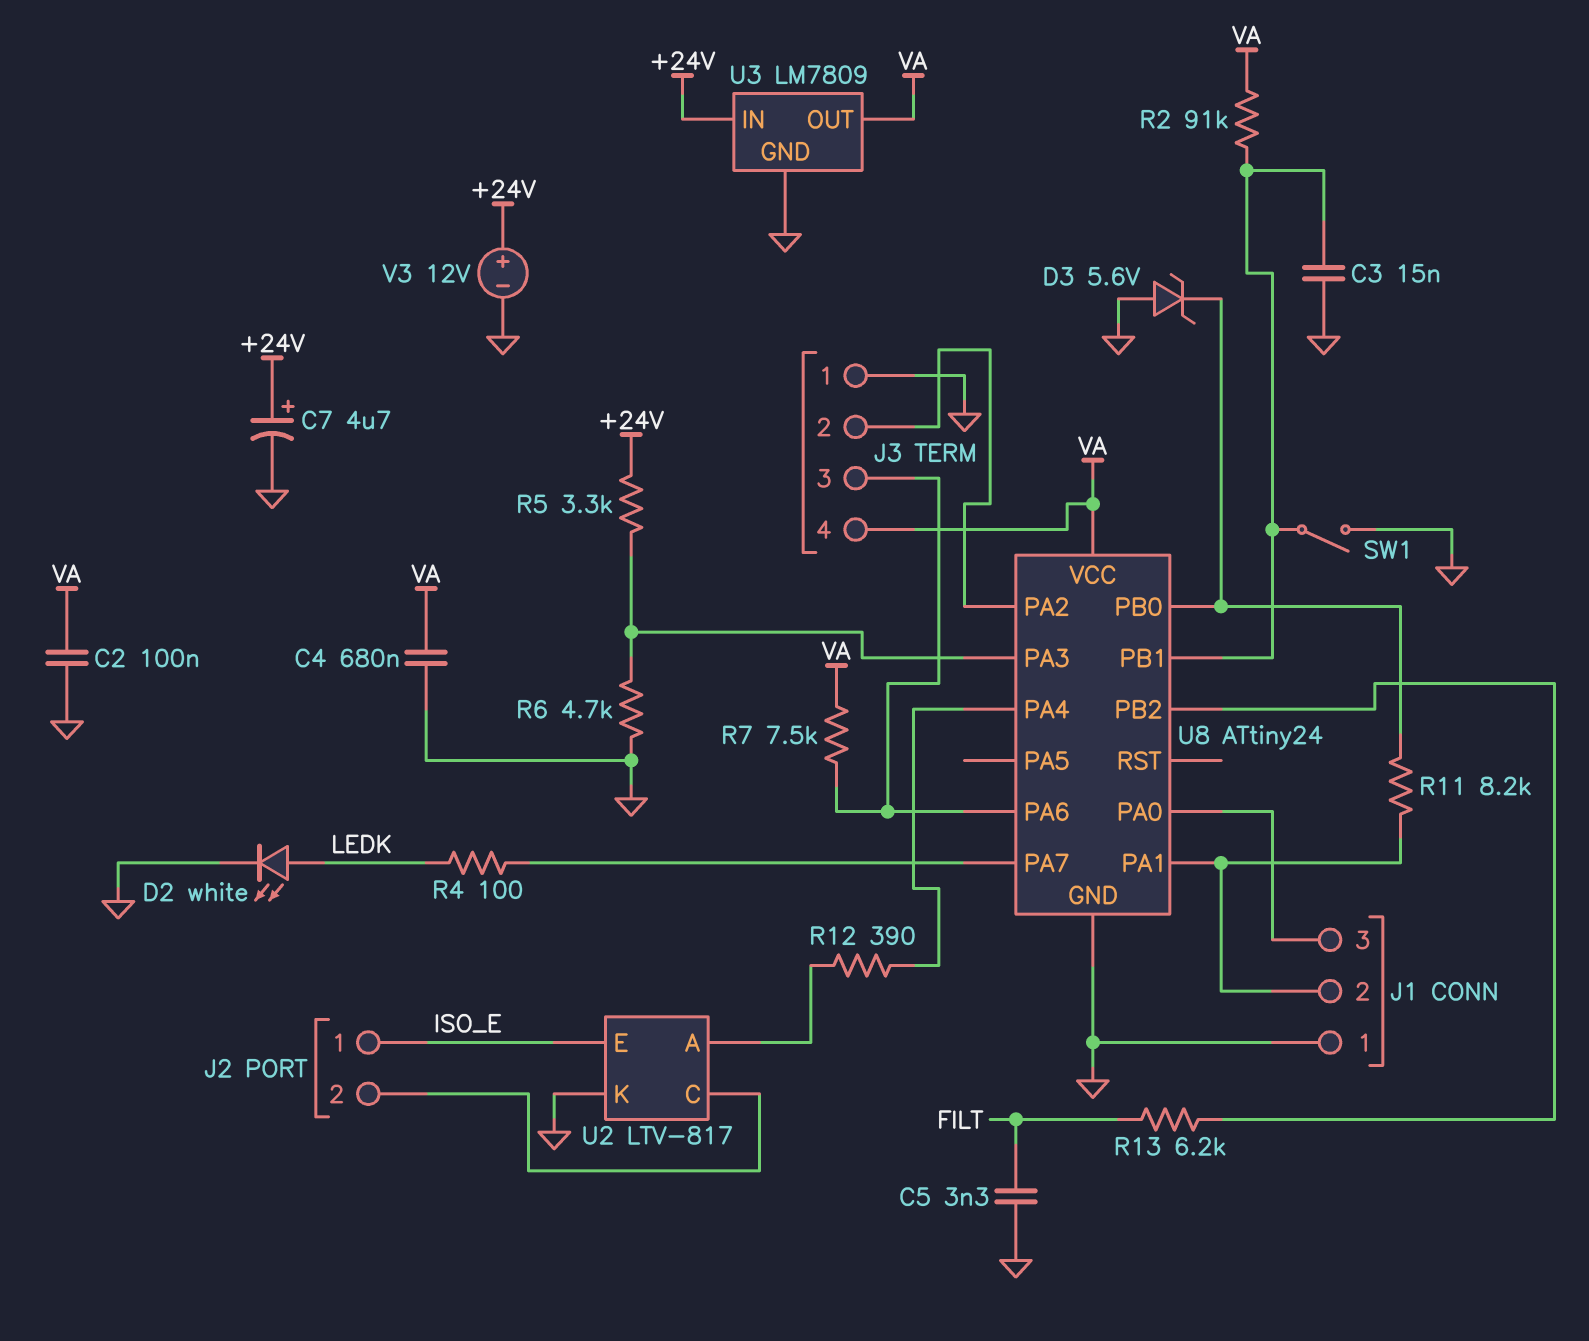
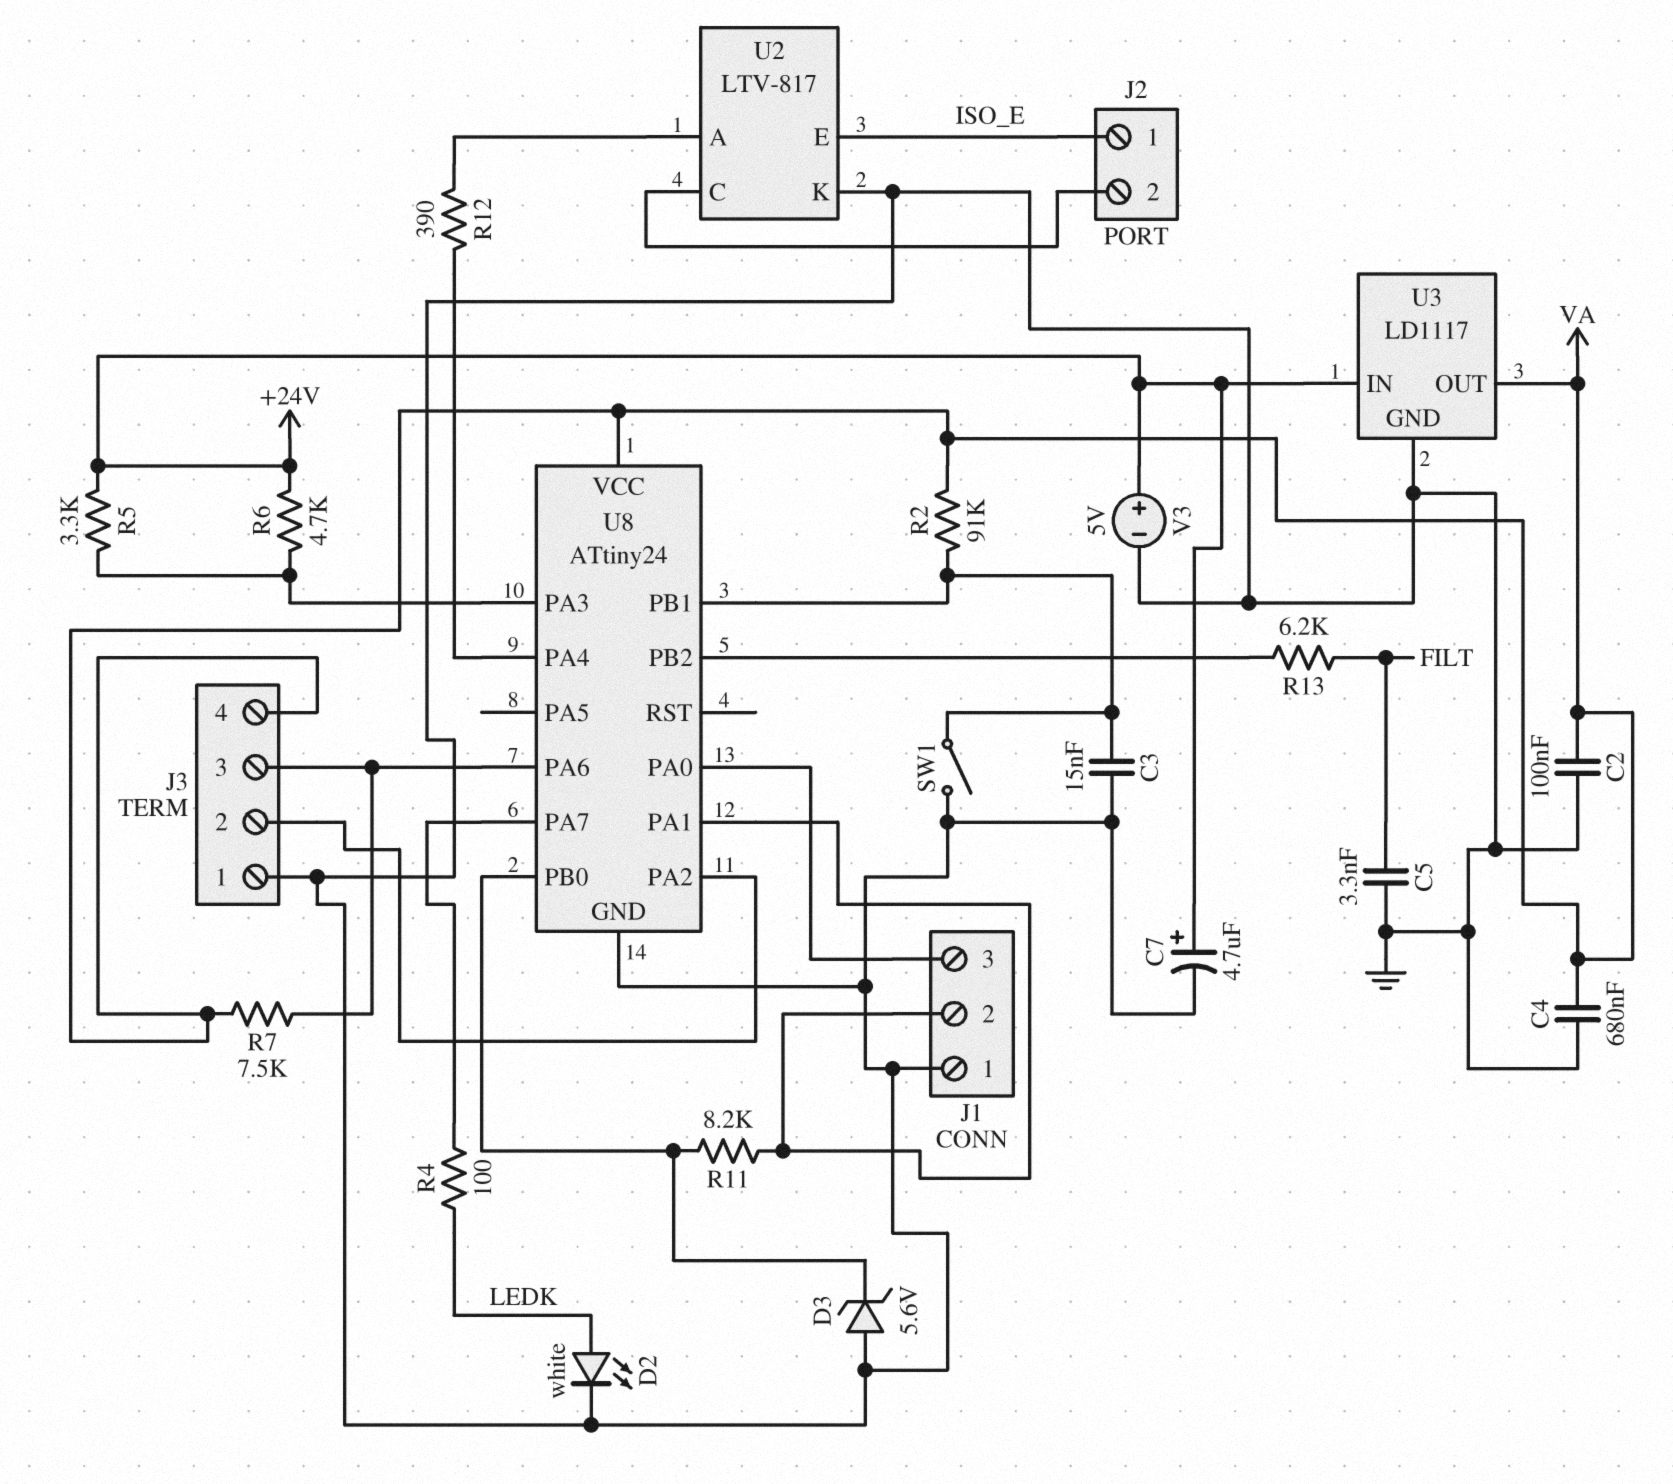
R6: 4.7k (GND, U8/PA3) -> 4.7k (+24V, U8/PA3)
U3: LM7809 -> LD1117
V3: 12V (plus +24V, minus GND) -> 5V (plus +24V, minus GND)

